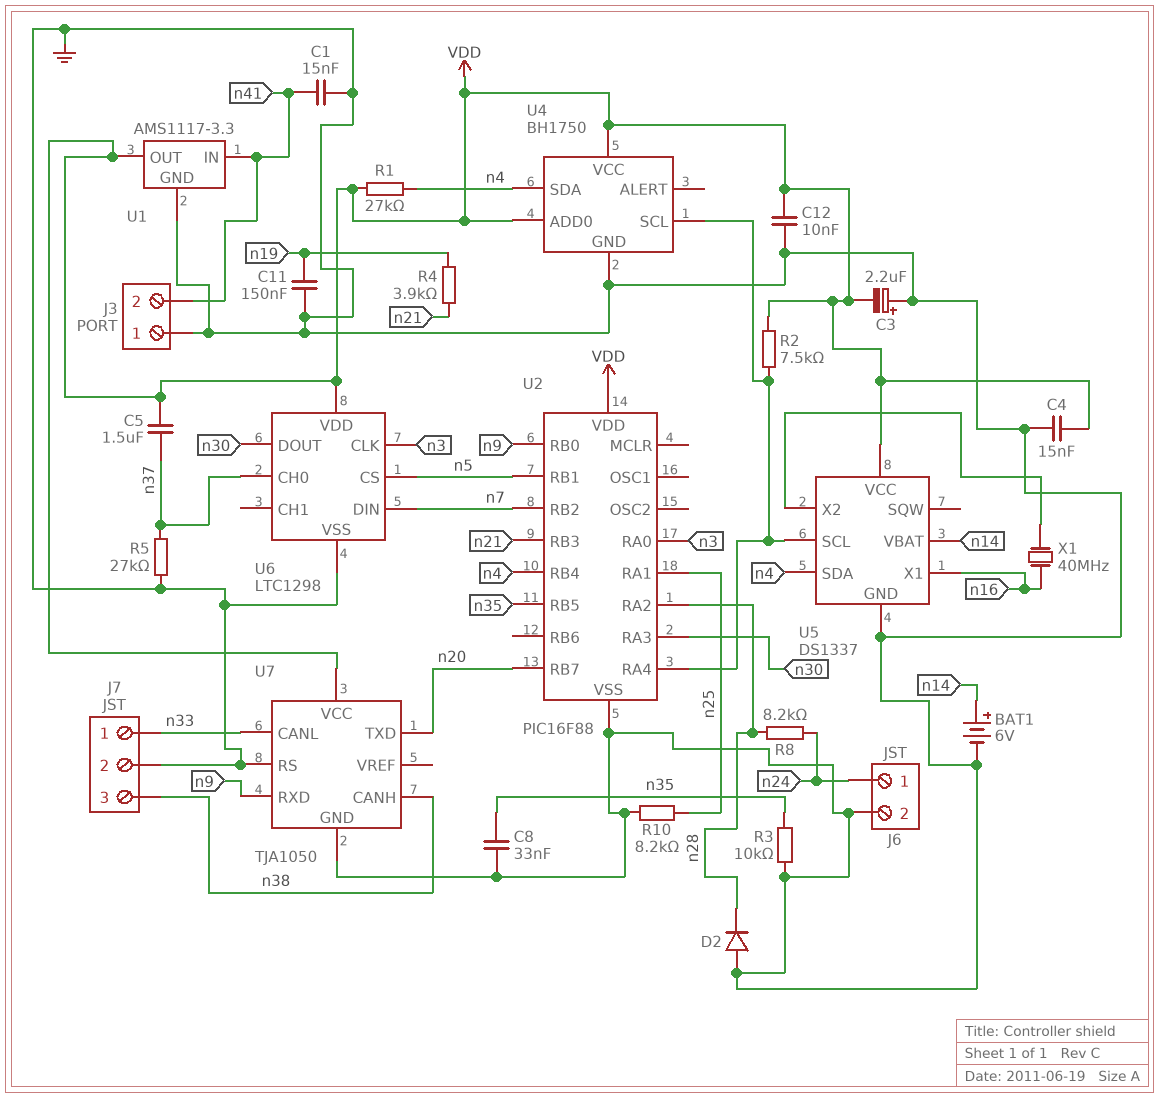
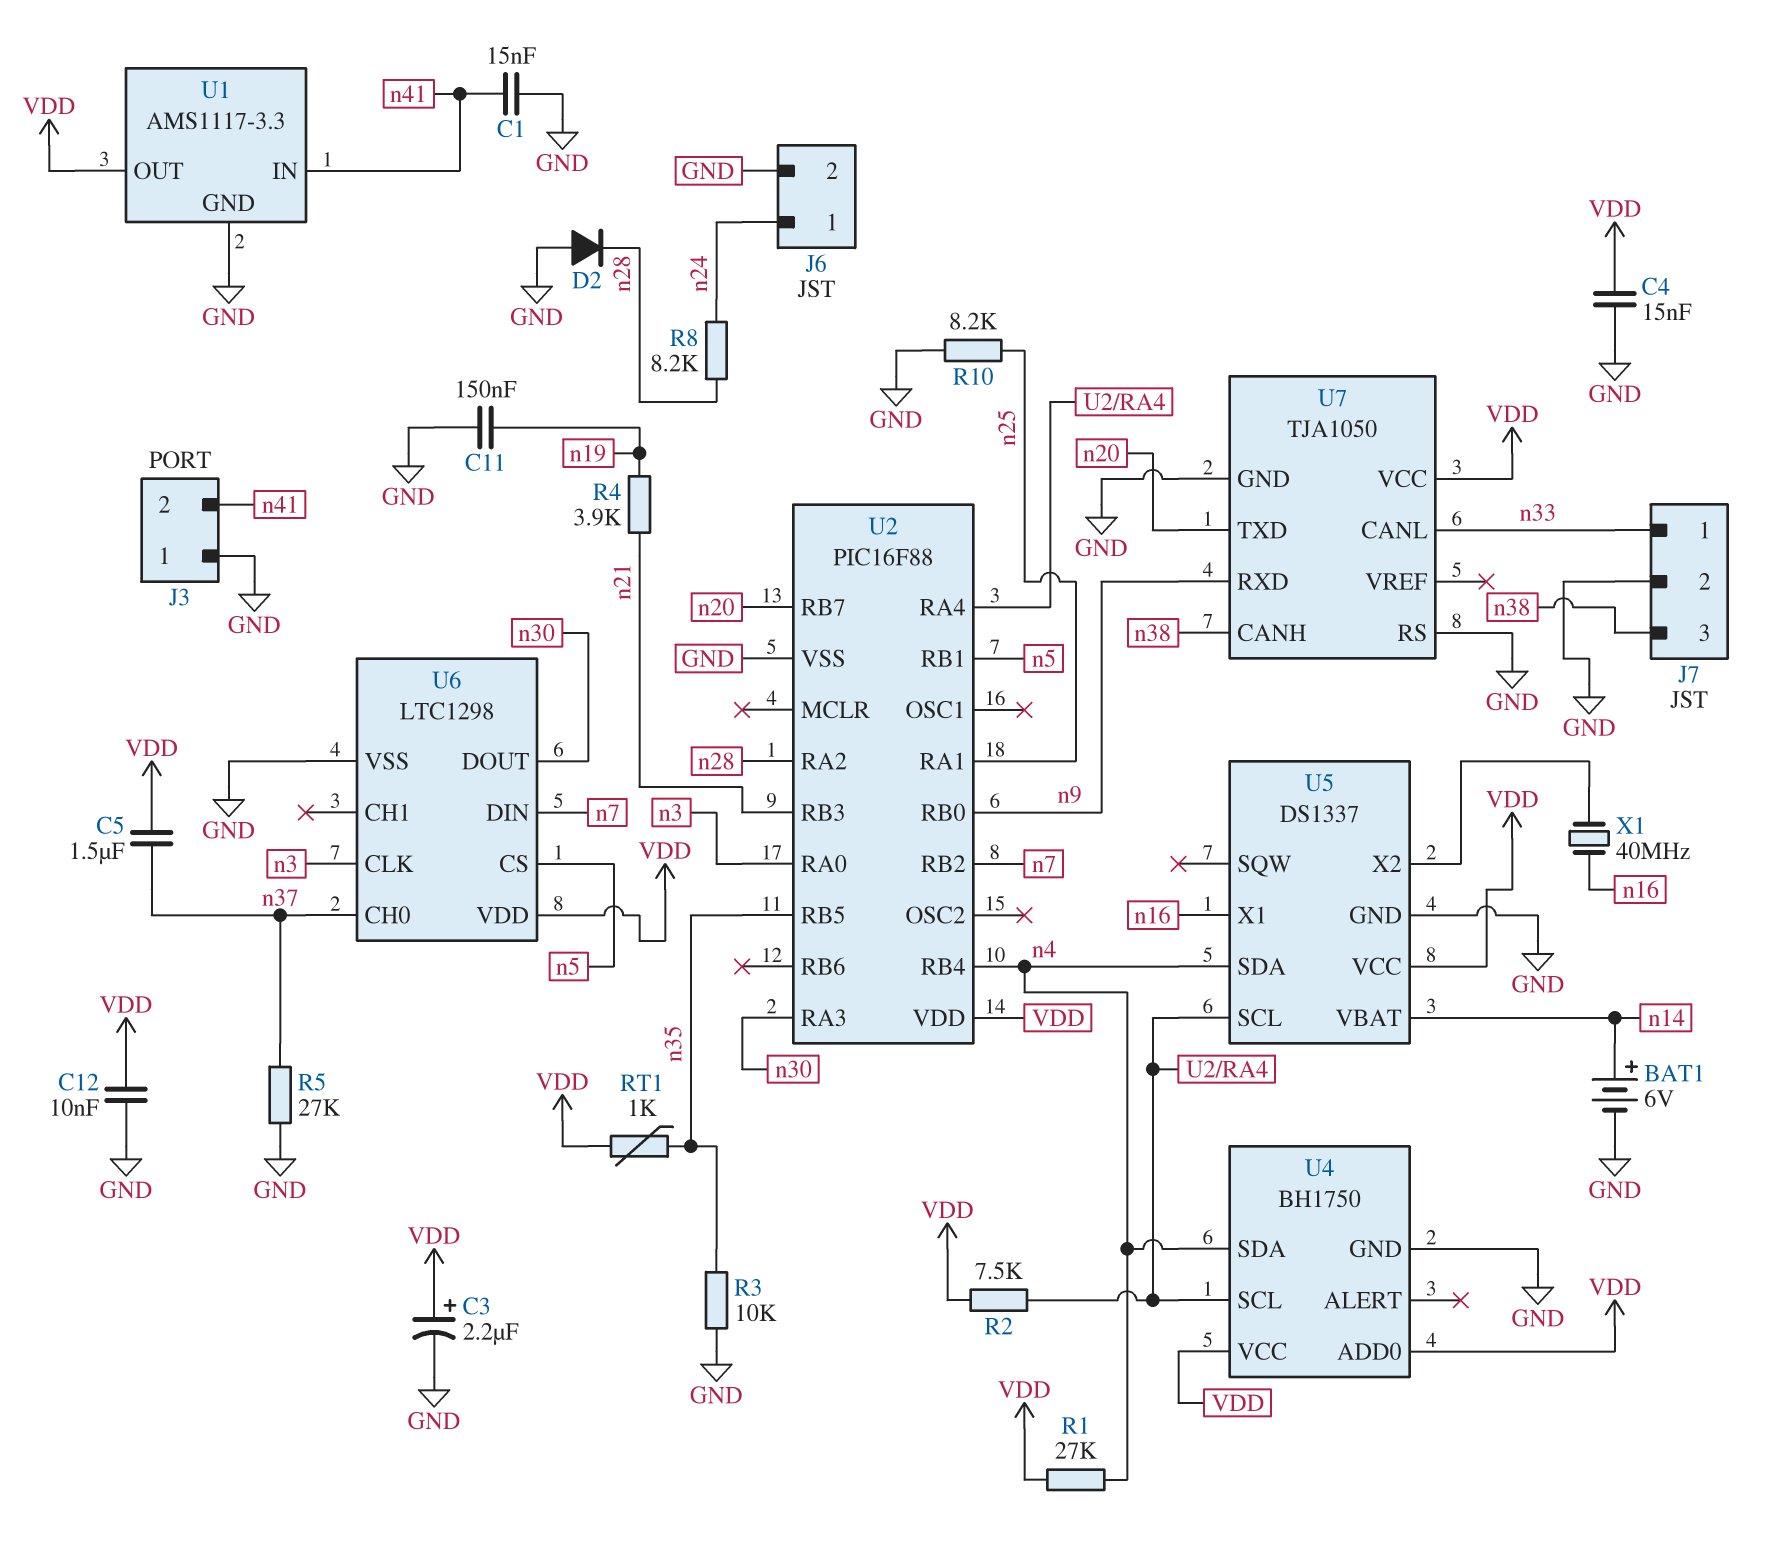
C3: 2.2uF (plus GND, minus VDD) -> 2.2uF (plus VDD, minus GND)
C8: 33nF (GND, n35) -> none
RT1: none -> 1k (VDD, n35)

